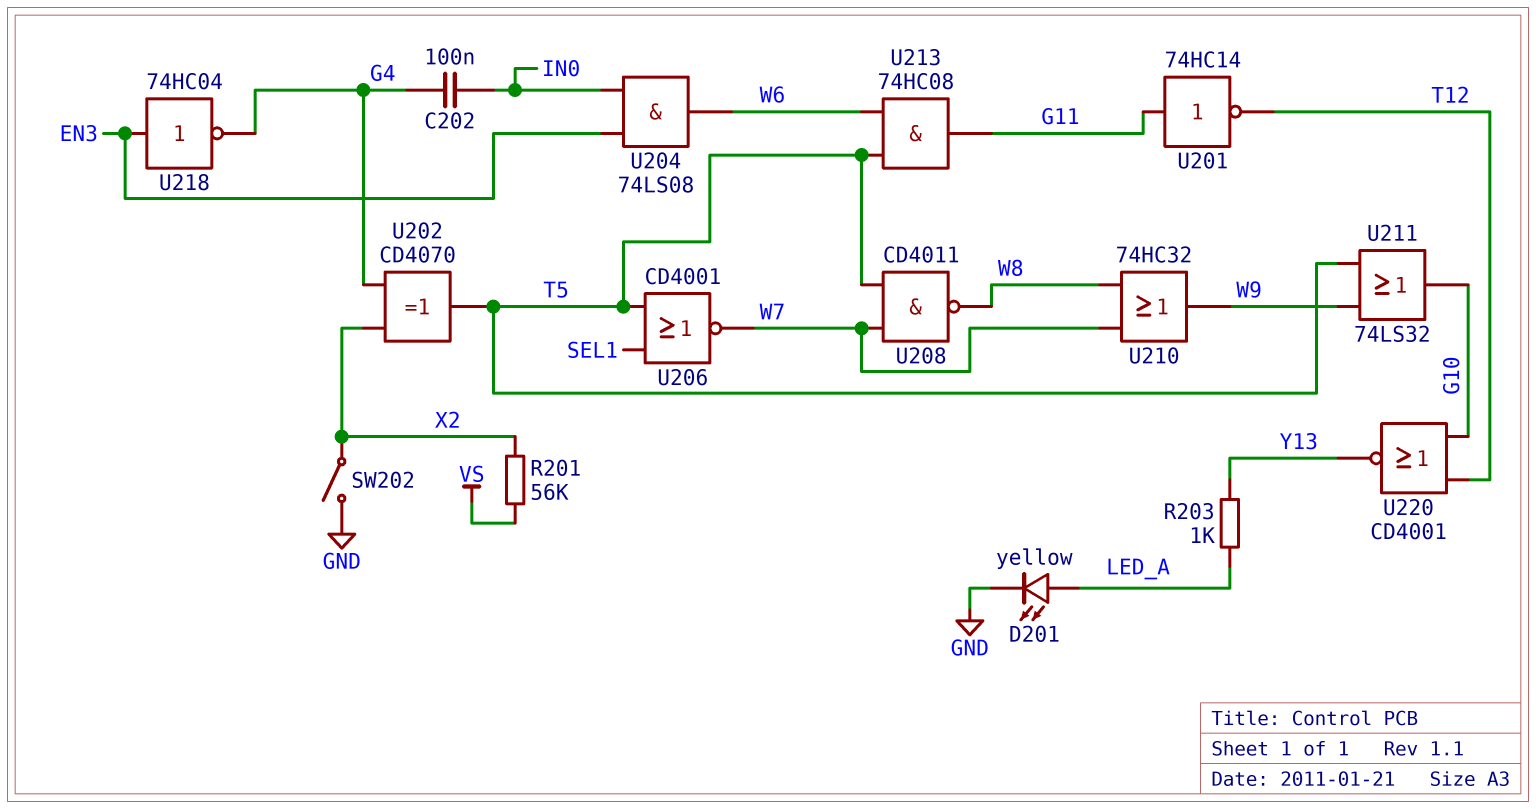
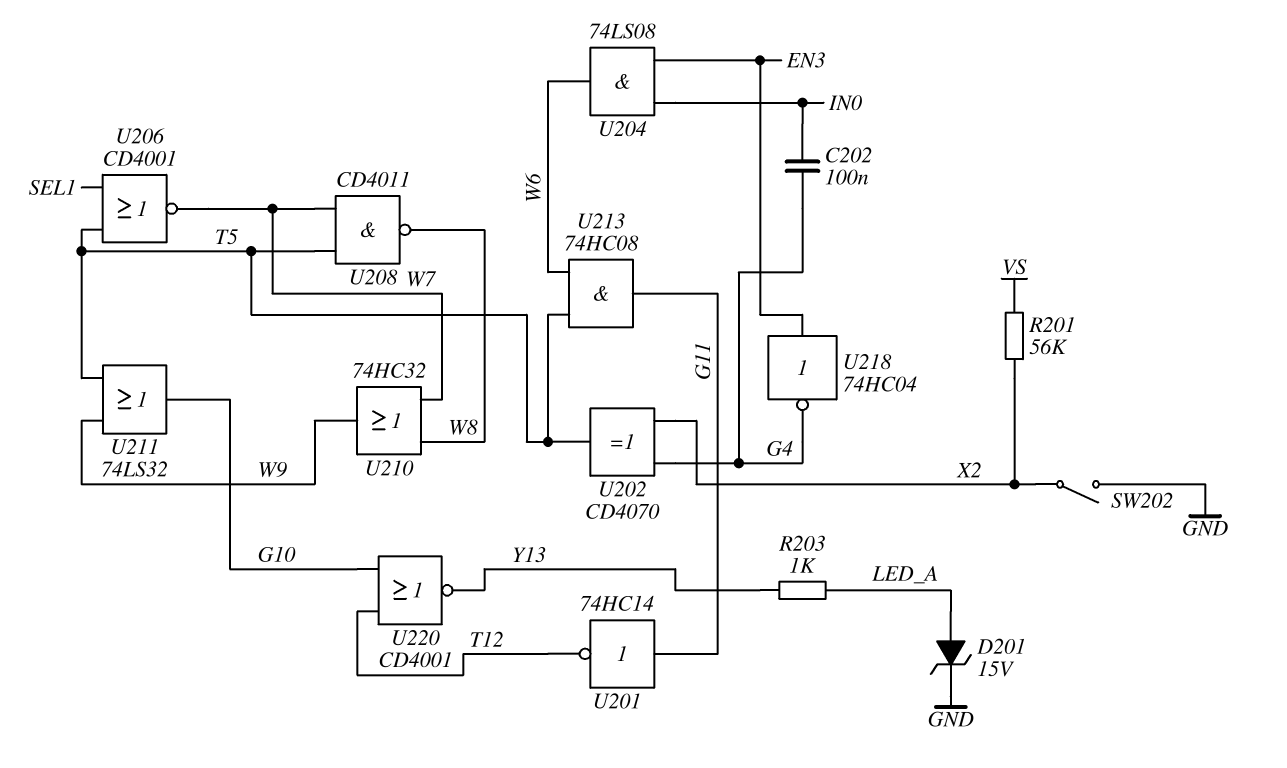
D201: LED yellow (A LED_A, K GND) -> zener 15V (A LED_A, K GND)

